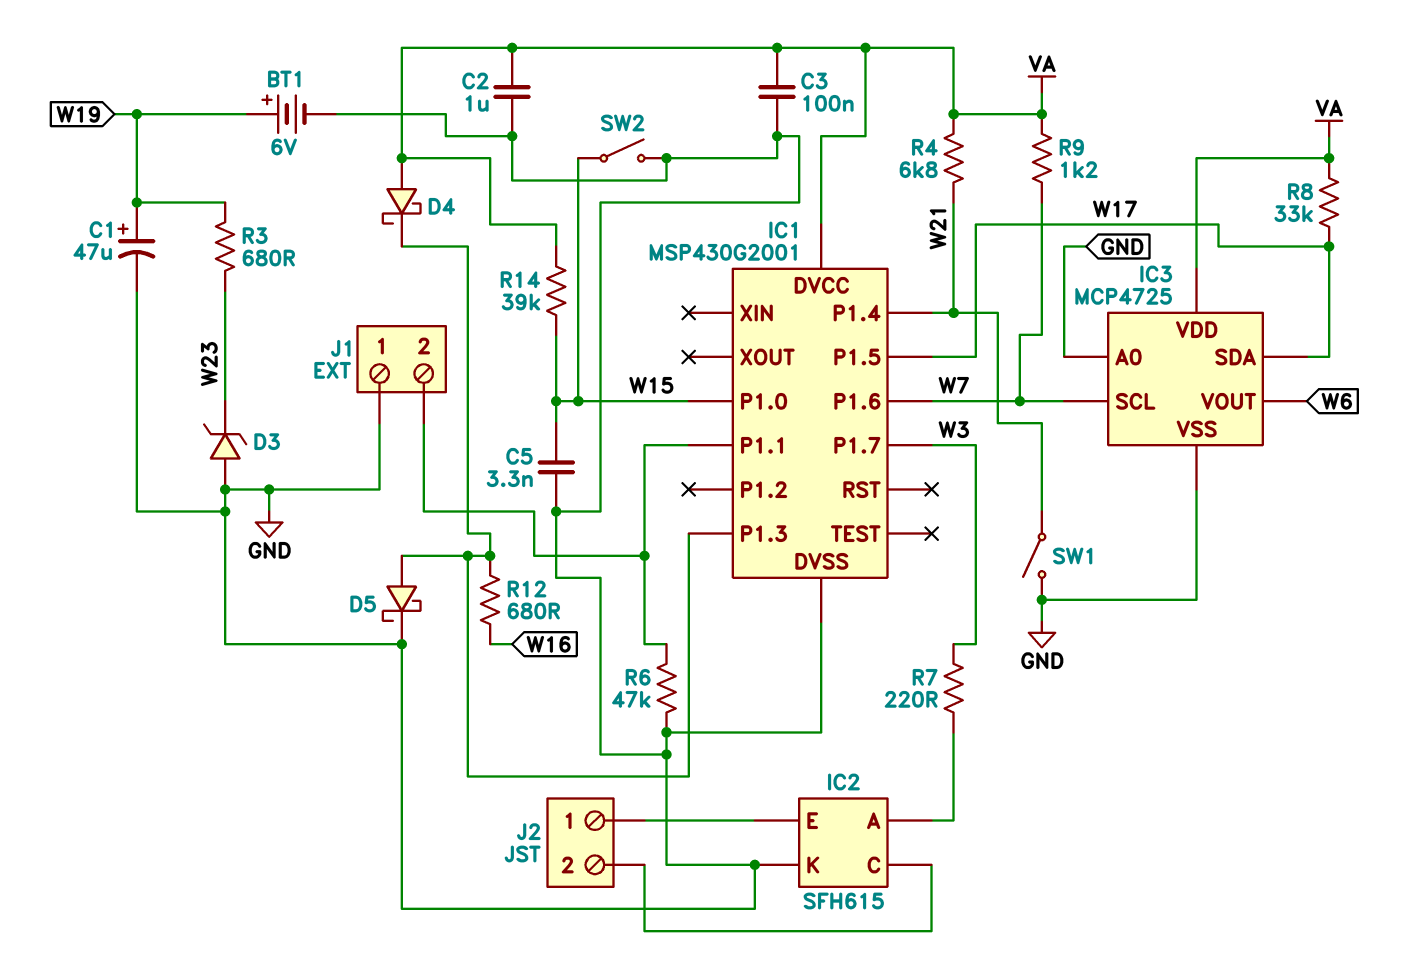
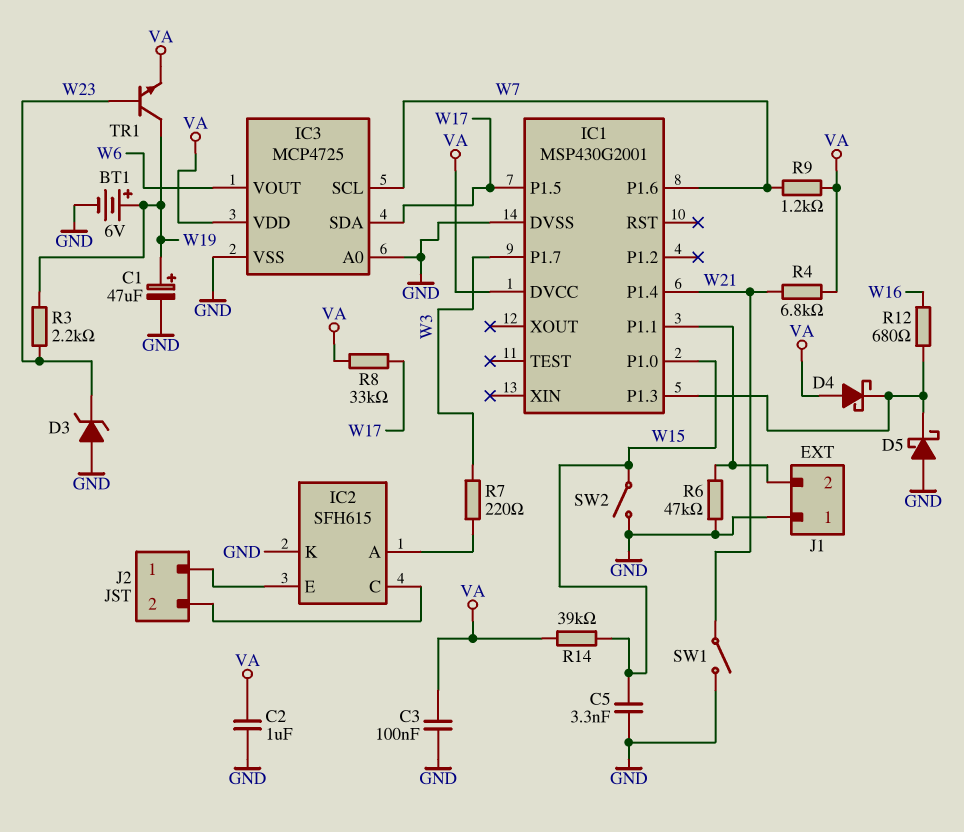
D5: schottky (A IC1/P1.3, K GND) -> schottky (A GND, K IC1/P1.3)
R3: 680 (W19, W23) -> 2.2k (W19, W23)
TR1: none -> NPN (B W23, C W19, E VA)

